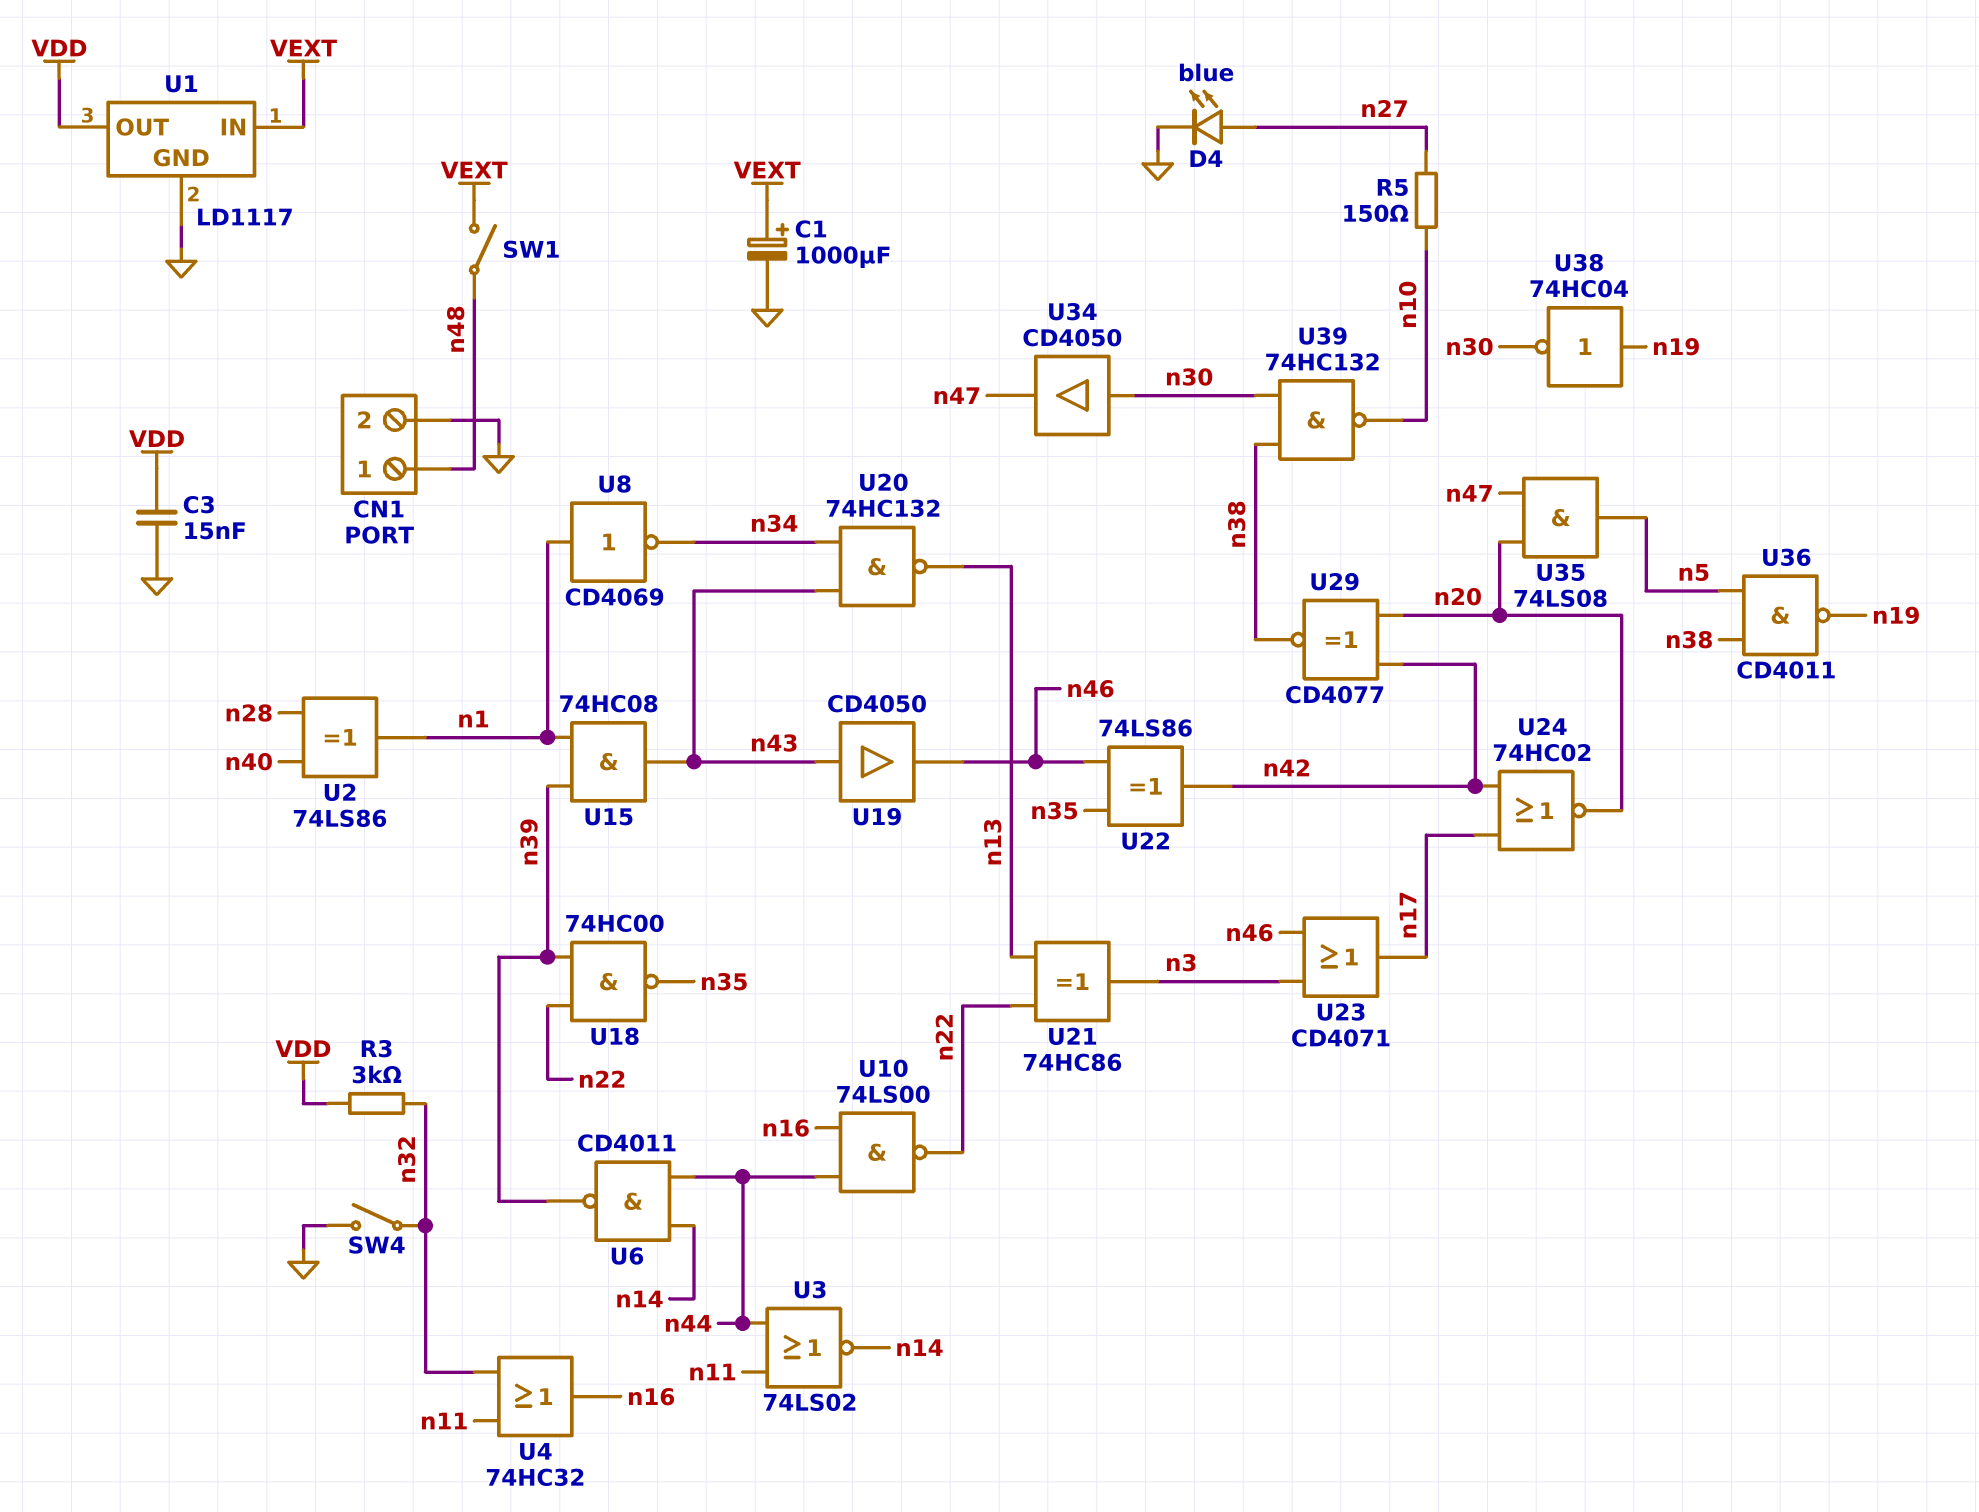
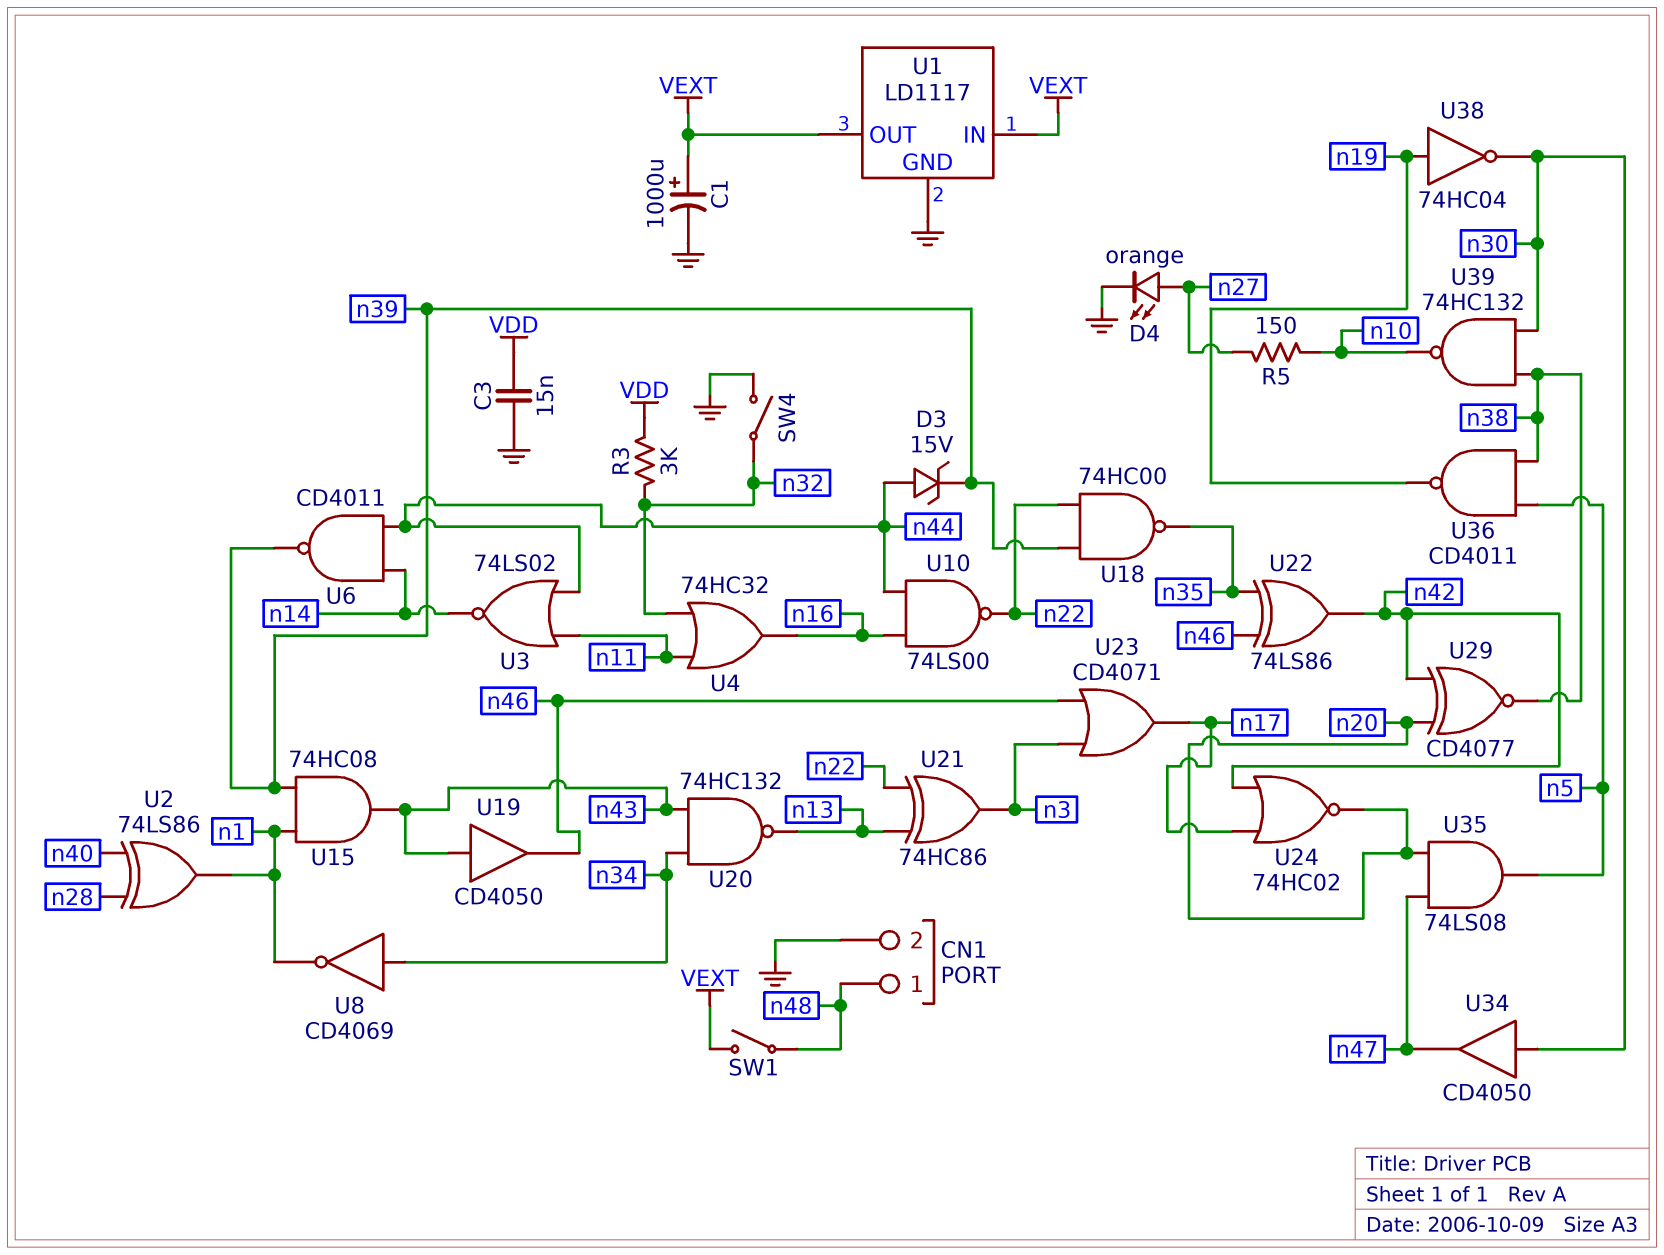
D3: none -> zener 15V (A n44, K n39)
D4: LED blue (A n27, K GND) -> LED orange (A n27, K GND)
U1 pin OUT: VDD -> VEXT
U8: NOT CD4069 (in n1, out n34) -> NOT CD4069 (in n34, out n1)

